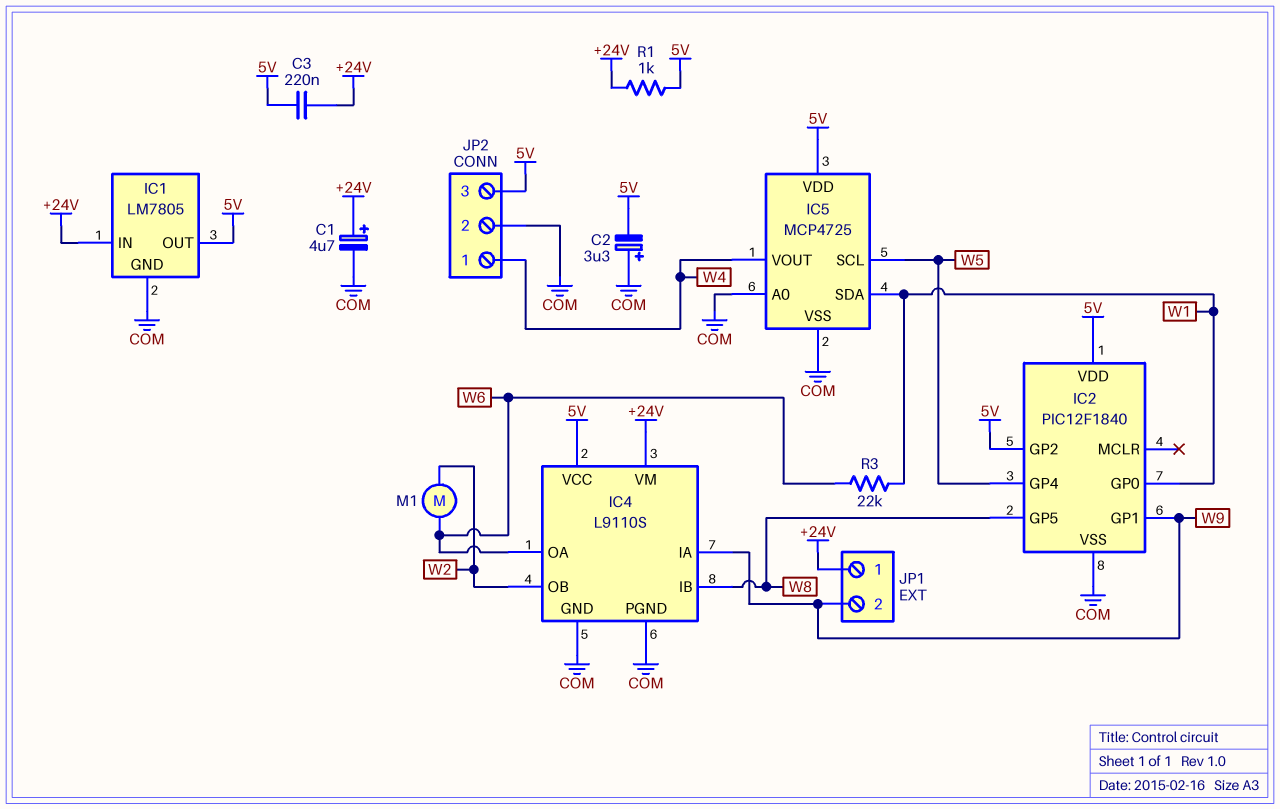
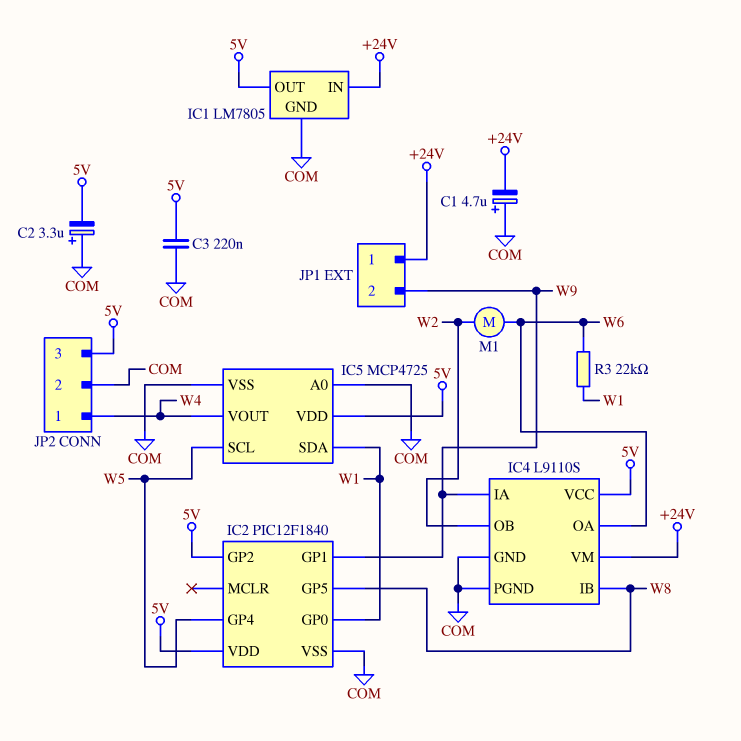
C1: 4.7uF (plus +24V, minus COM) -> 4.7uF (plus COM, minus +24V)
C3: 220nF (+24V, 5V) -> 220nF (5V, COM)
R1: 1k (+24V, 5V) -> none

